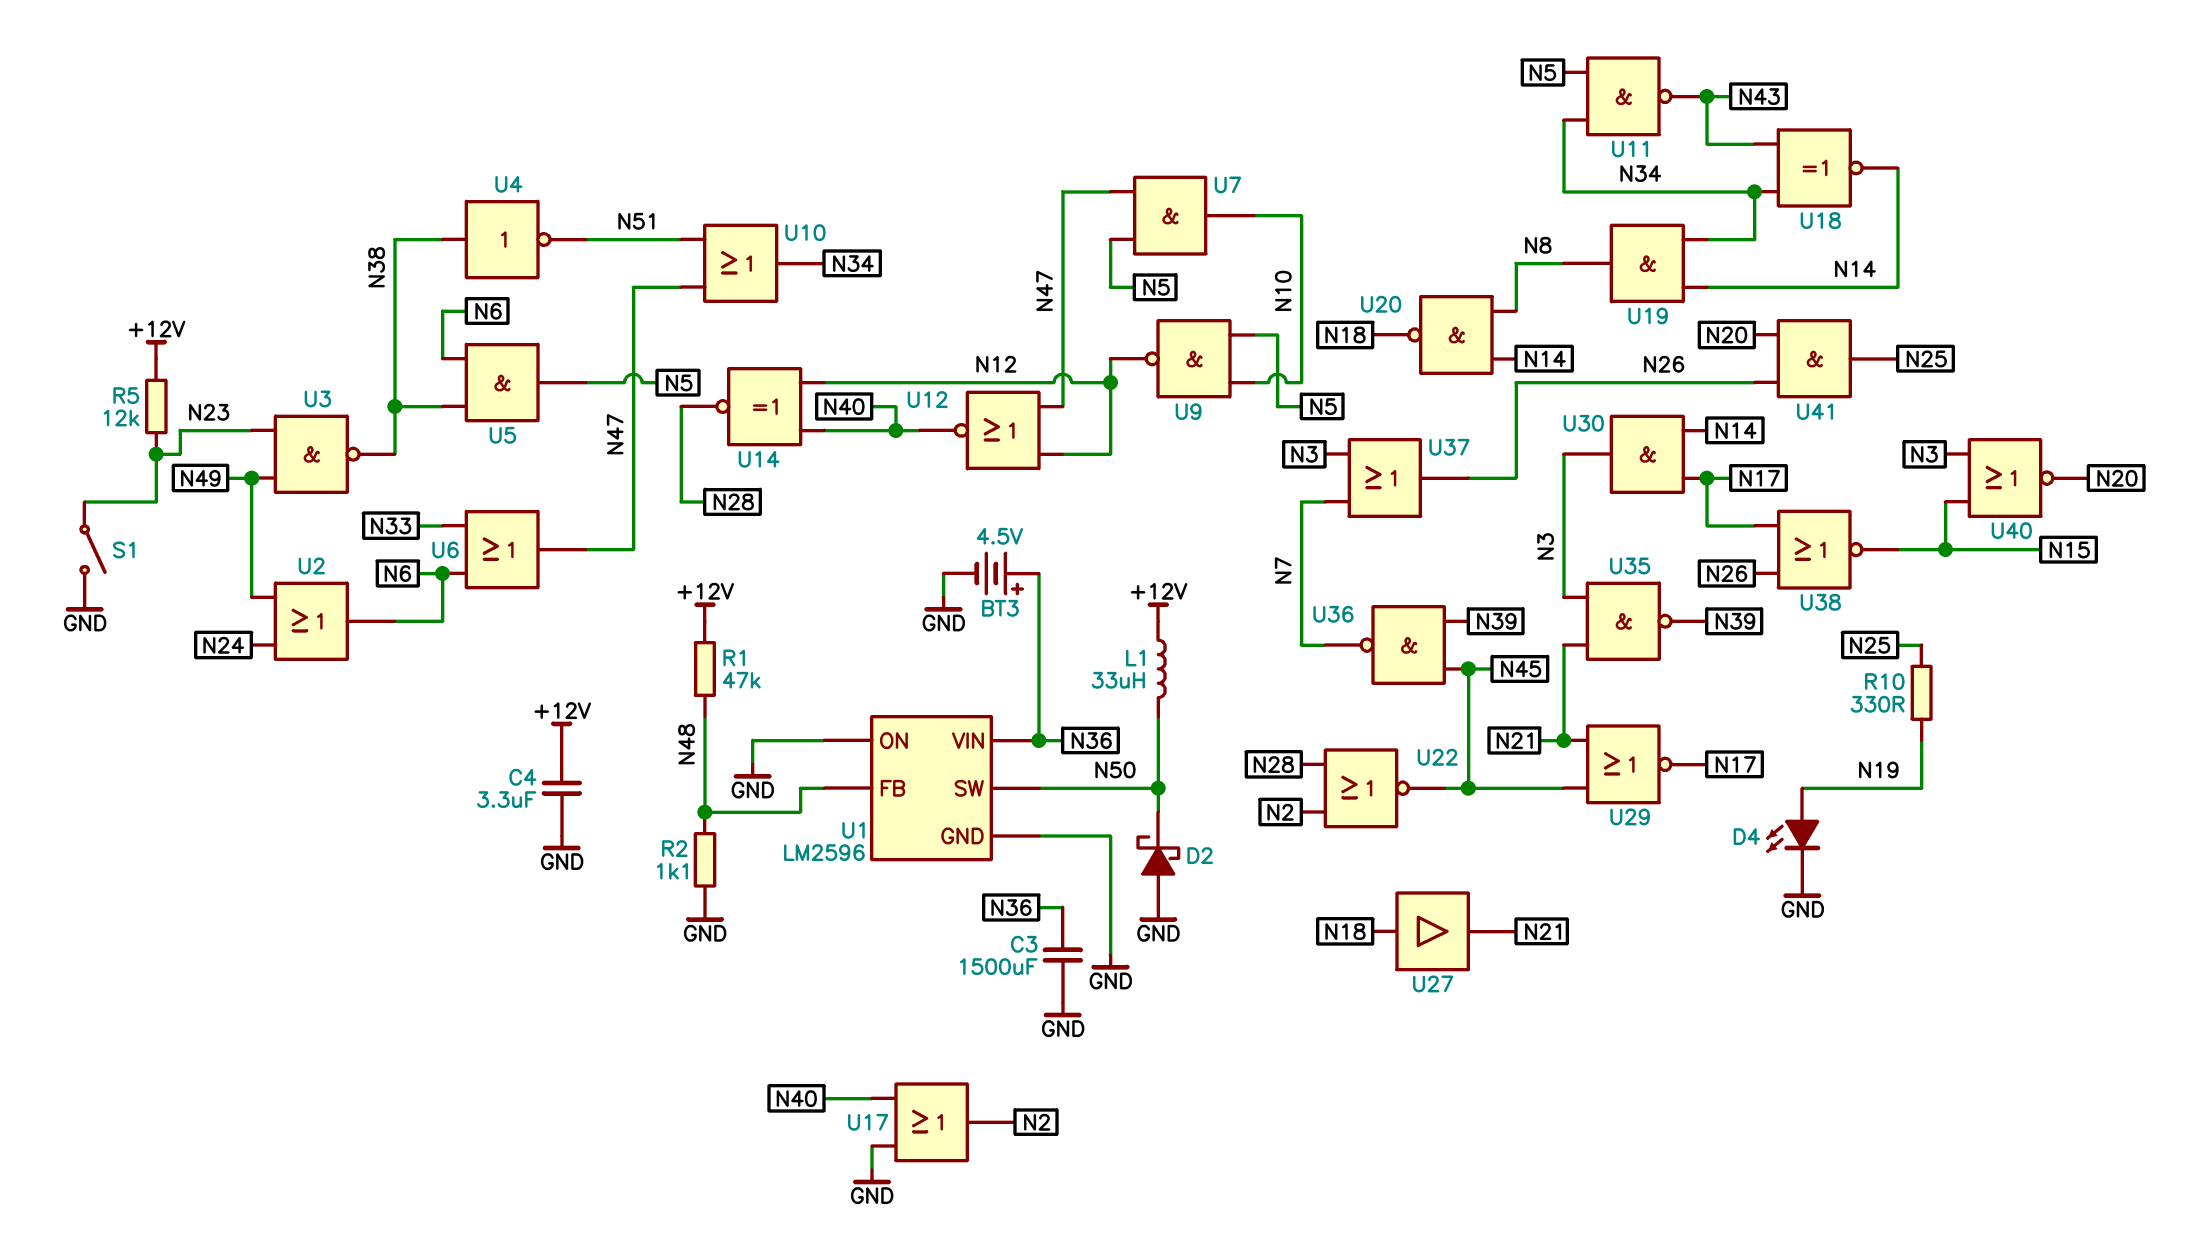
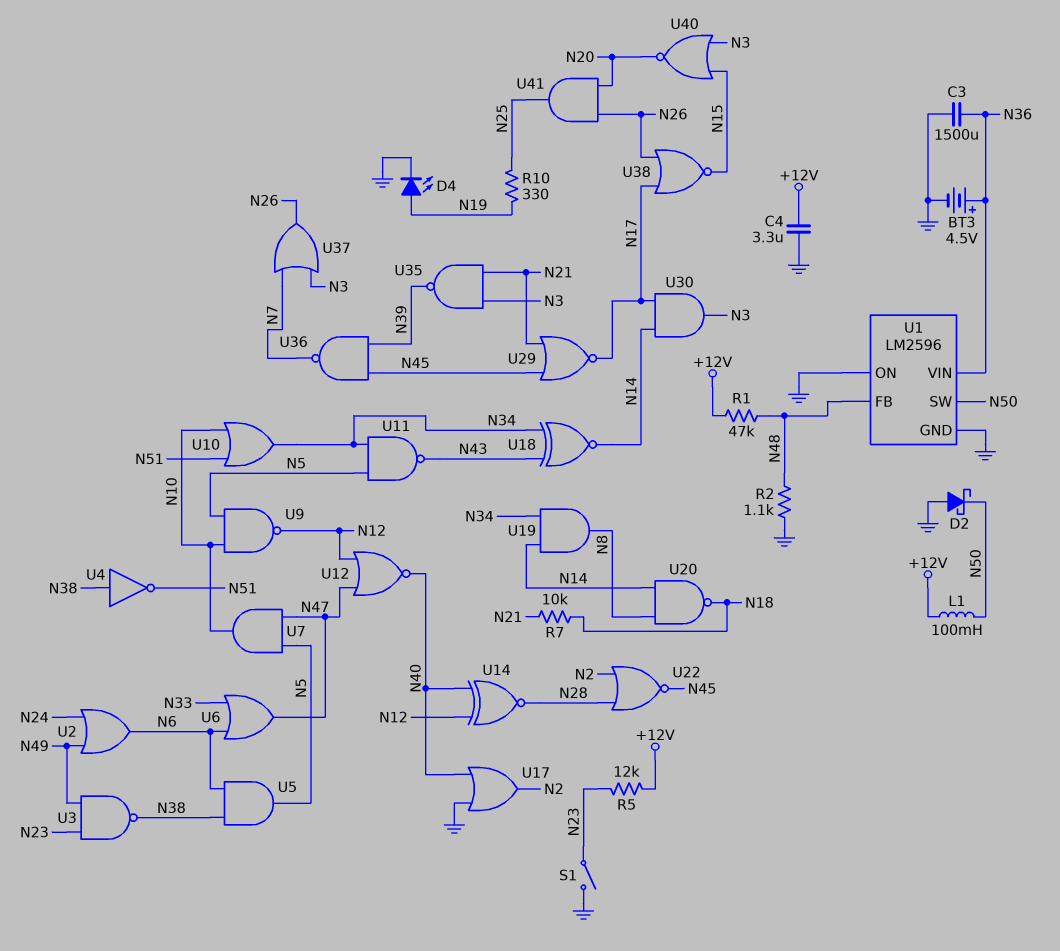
L1: 33uH (+12V, N50) -> 100mH (+12V, N50)
R7: none -> 10k (N18, N21)
U10: OR (in N47, in N51, out N34) -> OR (in N10, in N51, out N34)
U27: buffer (in N18, out N21) -> none

